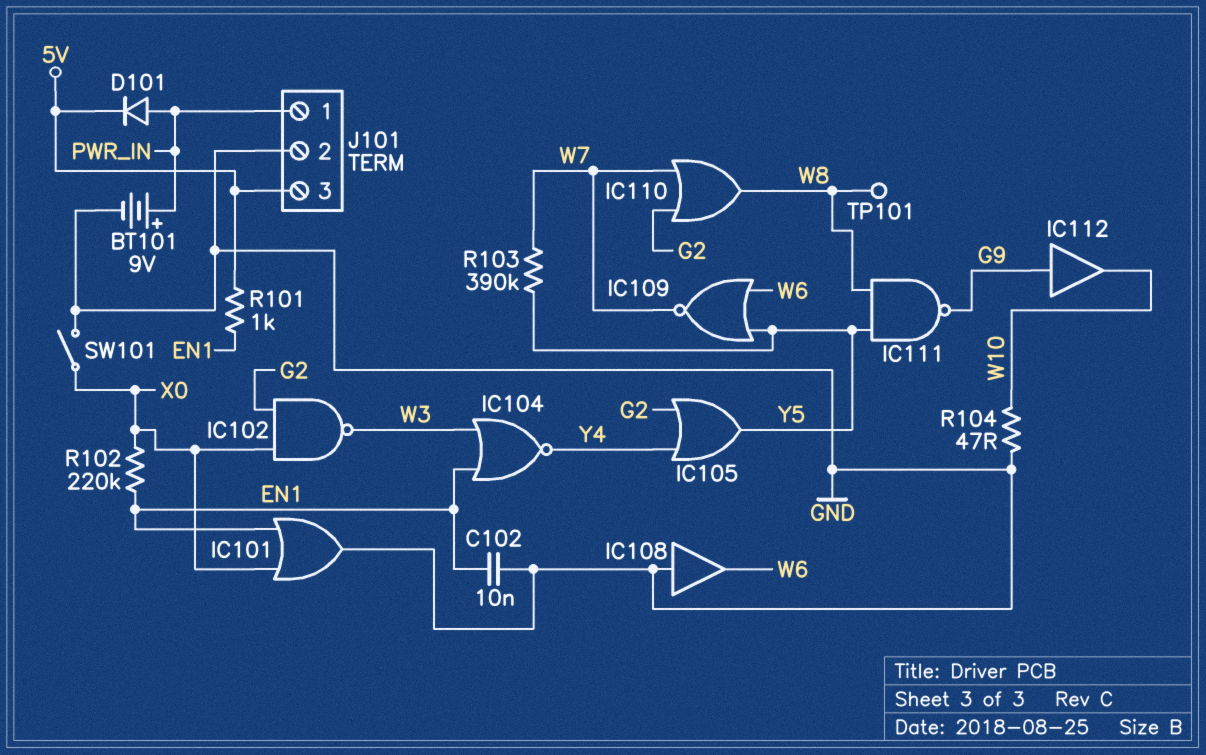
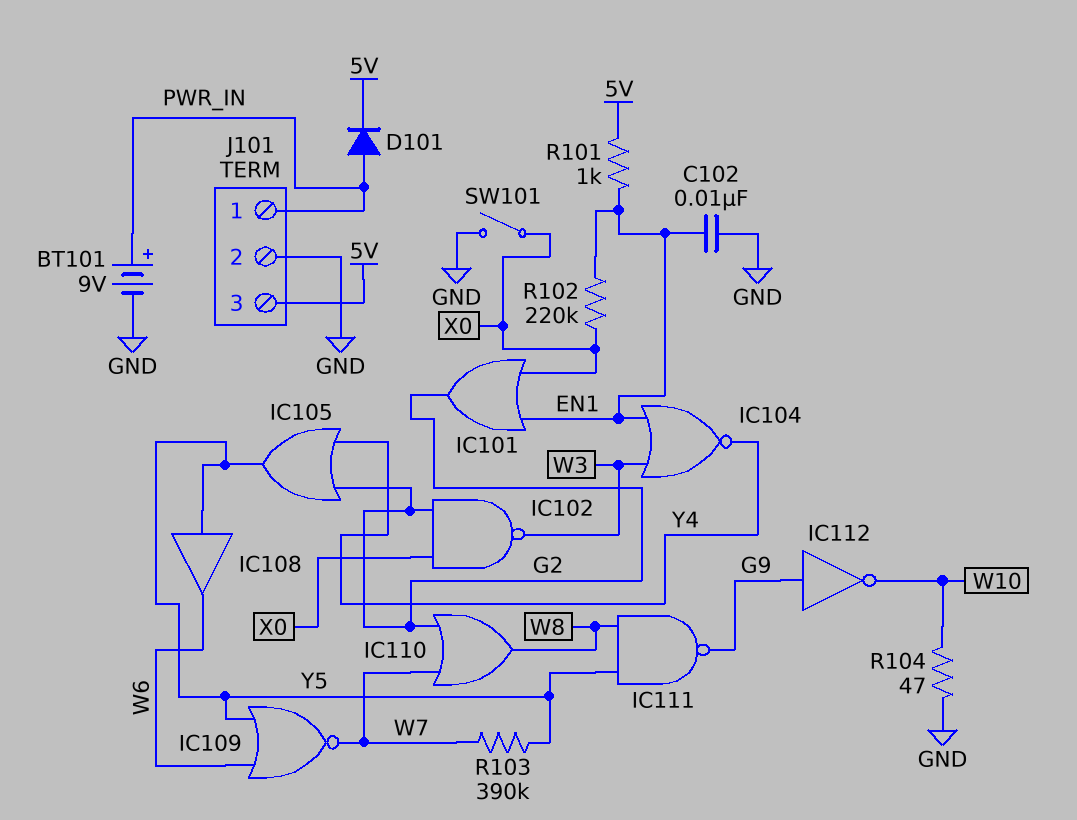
IC101: OR (in EN1, in X0, out GND) -> OR (in EN1, in X0, out G2)
IC108: buffer (in GND, out W6) -> buffer (in Y5, out W6)
IC112: buffer (in G9, out W10) -> NOT (in G9, out W10)
TP101: test point (W8) -> none

